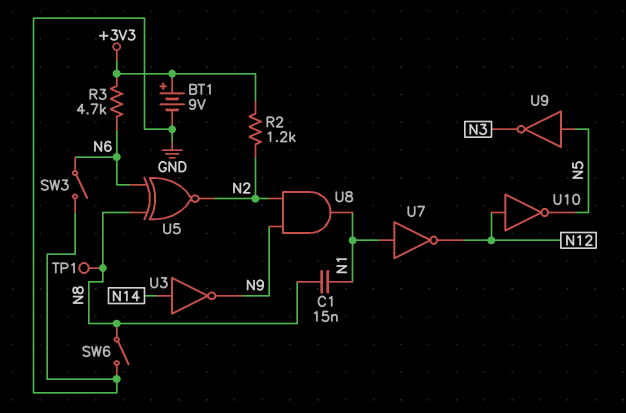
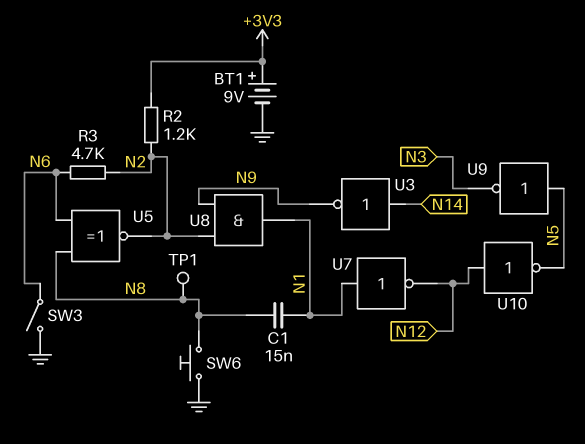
R3: 4.7k (+3V3, N6) -> 4.7k (N2, N6)
SW6: switch (GND, N8) -> button (GND, N8)

